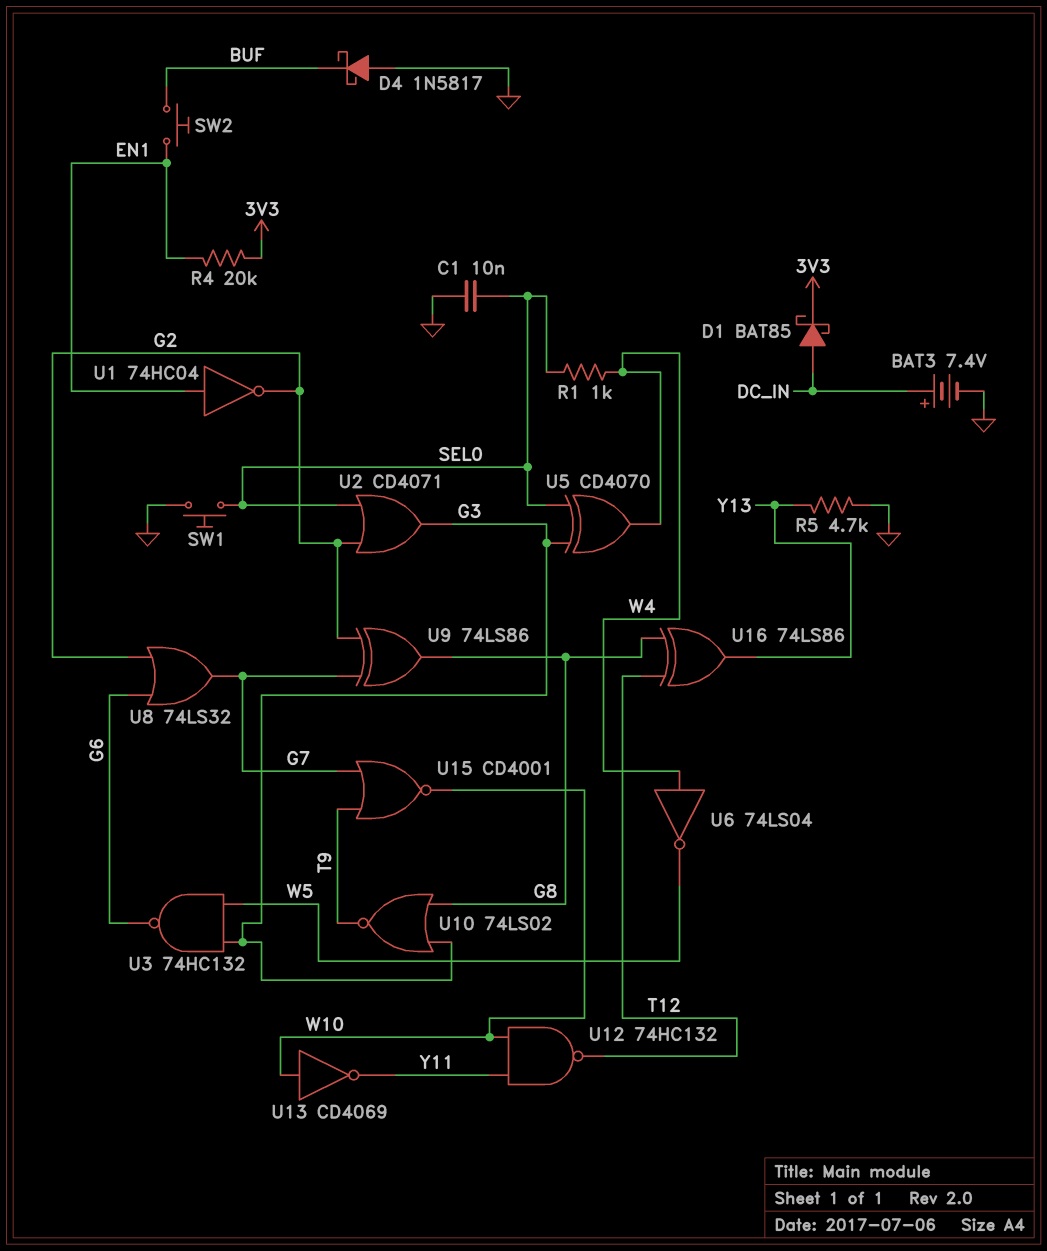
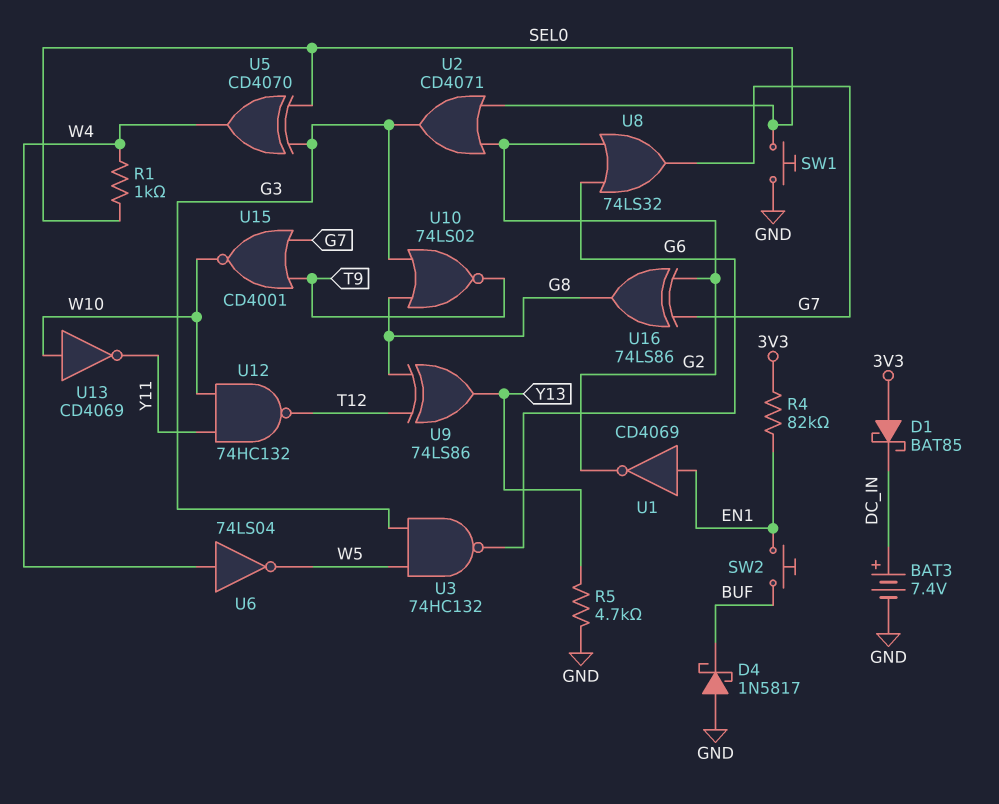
C1: 10nF (GND, SEL0) -> none
D1: schottky BAT85 (A DC_IN, K 3V3) -> schottky BAT85 (A 3V3, K DC_IN)
R4: 20k (3V3, EN1) -> 82k (3V3, EN1)
U1: NOT 74HC04 (in EN1, out G2) -> NOT CD4069 (in EN1, out G2)
U9: XOR 74LS86 (in G2, in G7, out G8) -> XOR 74LS86 (in G8, in T12, out Y13)
U16: XOR 74LS86 (in G8, in T12, out Y13) -> XOR 74LS86 (in G2, in G7, out G8)

